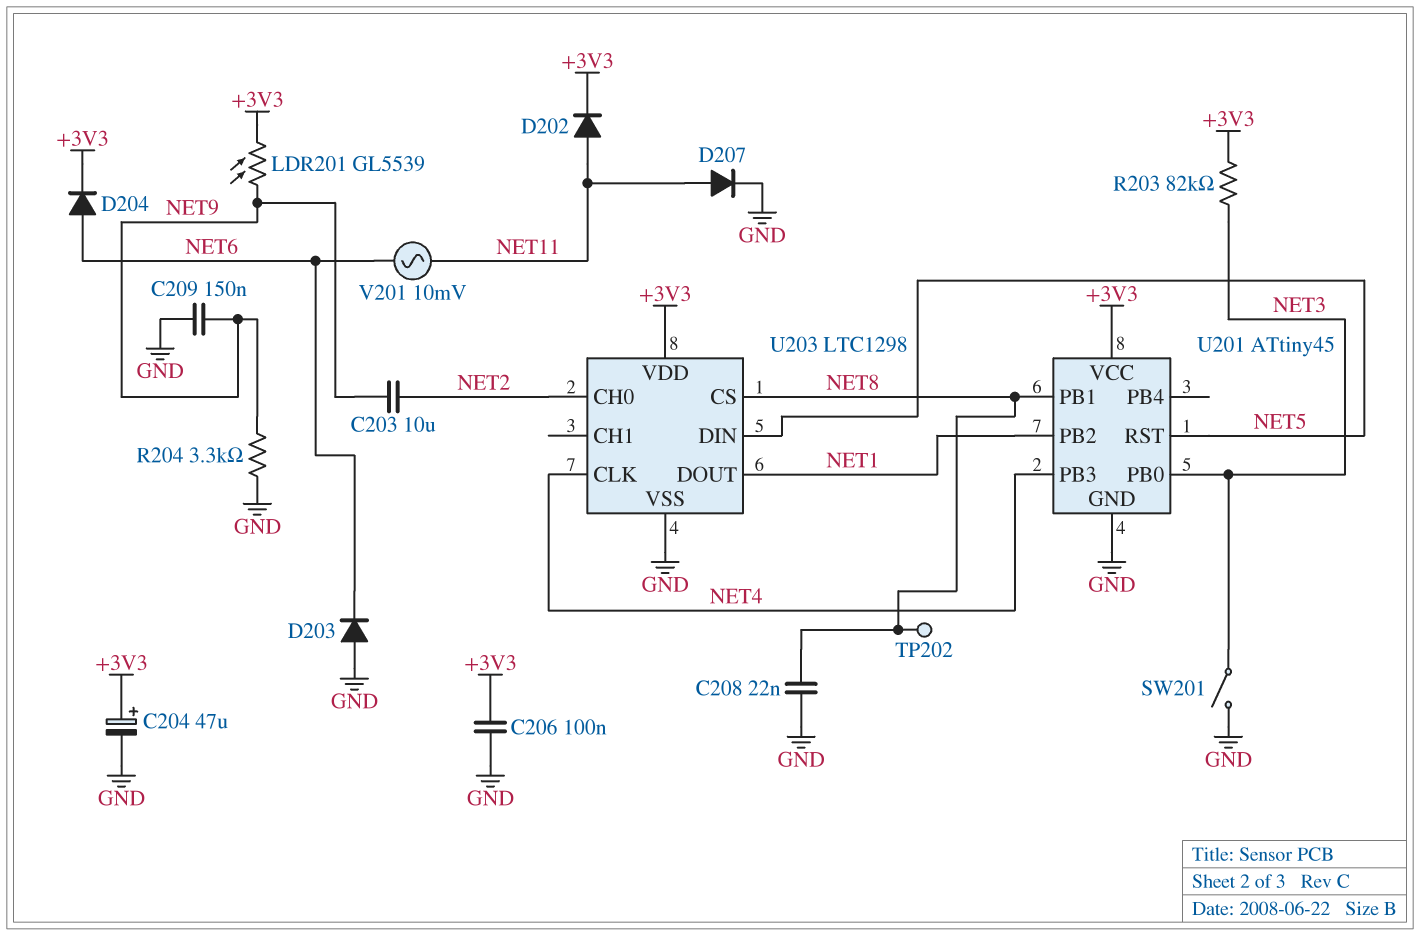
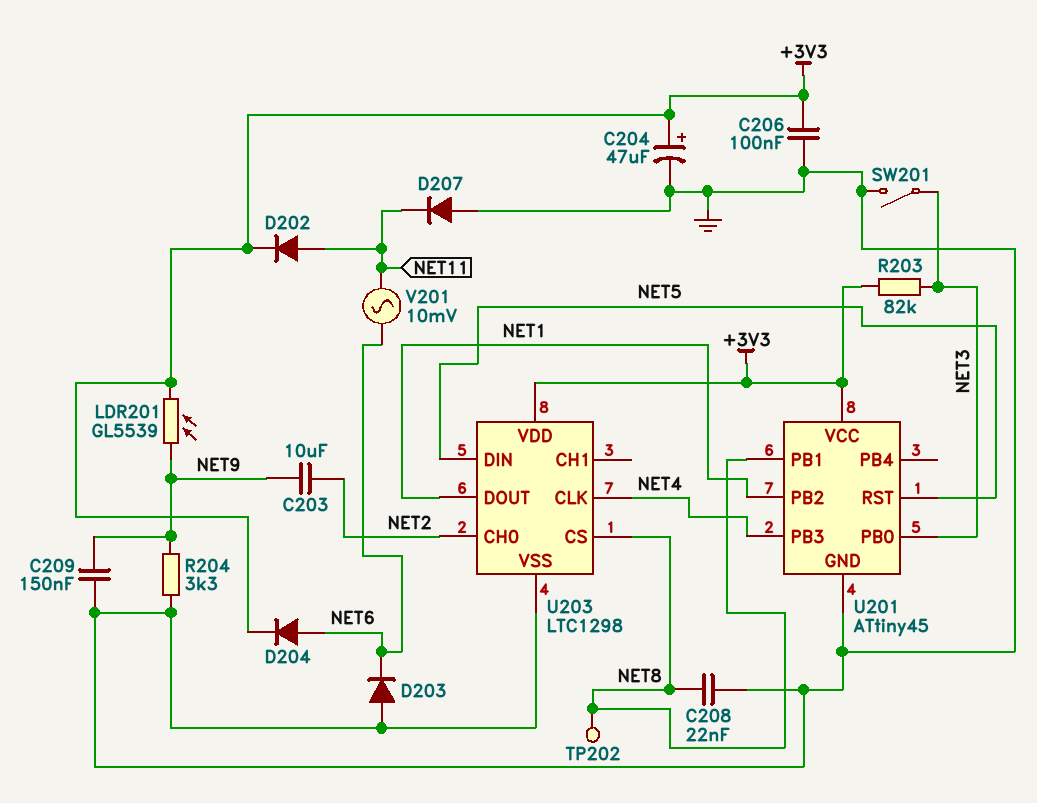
D207: diode (A NET11, K GND) -> diode (A GND, K NET11)

